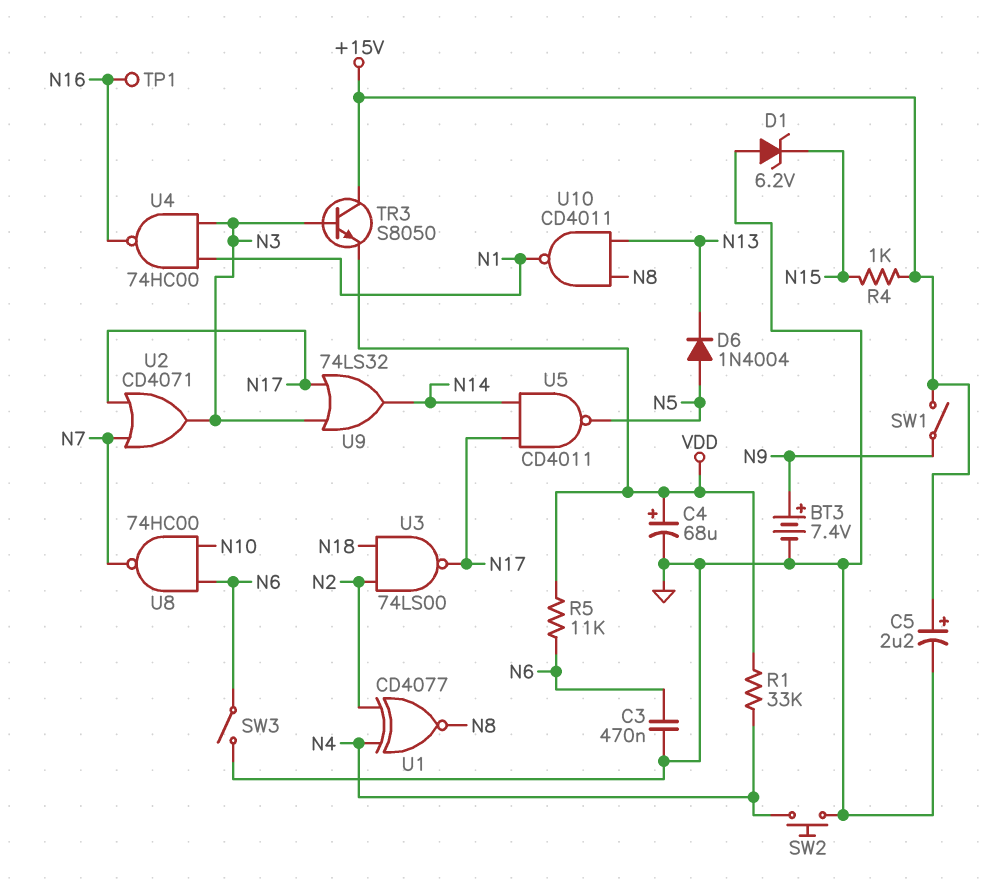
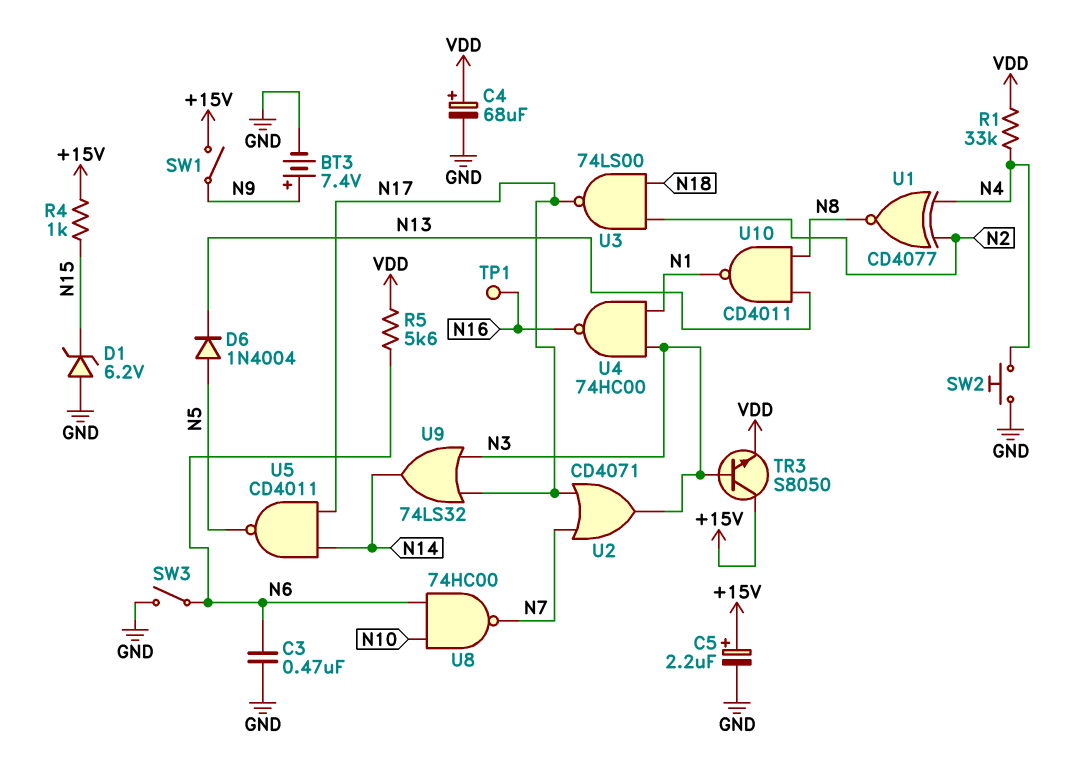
R5: 11k (N6, VDD) -> 5.6k (N6, VDD)

